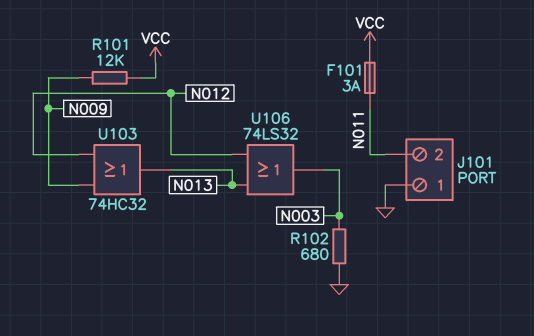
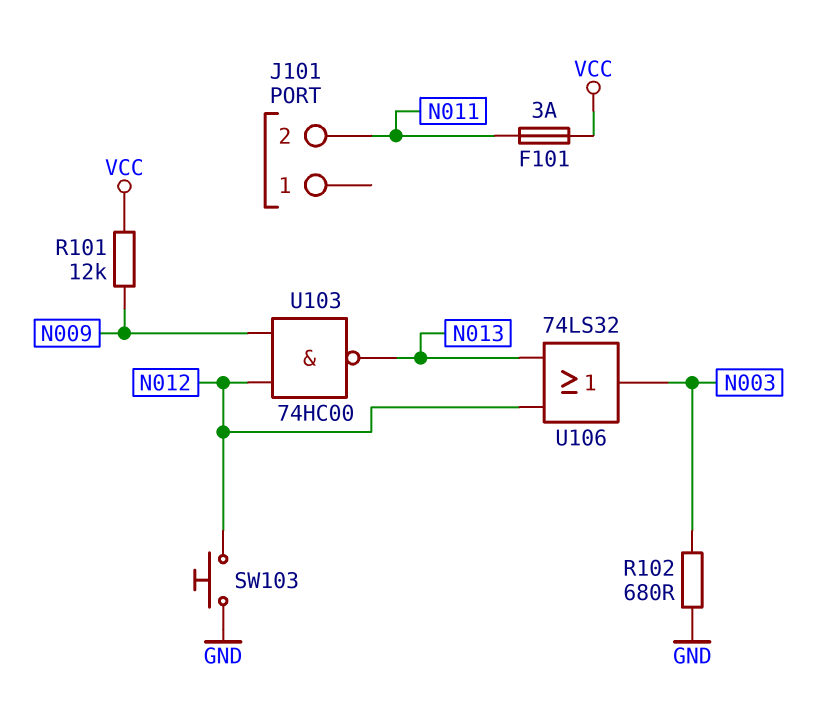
J101 pin 1: GND -> none
SW103: none -> button (GND, N012)
U103: OR 74HC32 (in N009, in N012, out N013) -> NAND 74HC00 (in N009, in N012, out N013)

